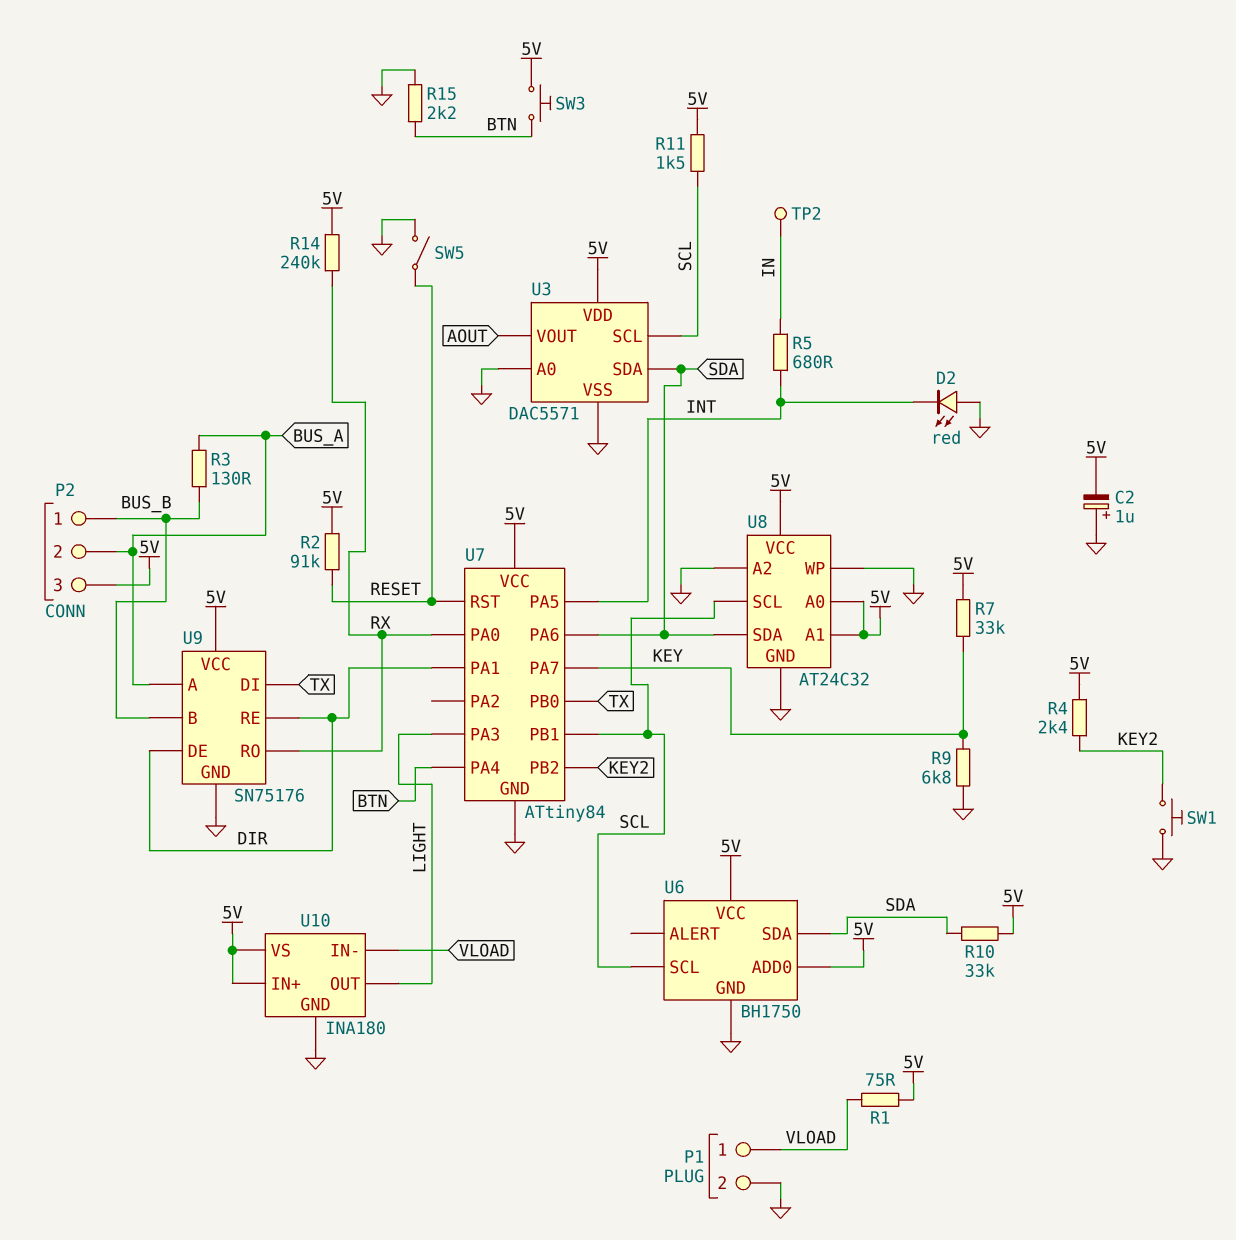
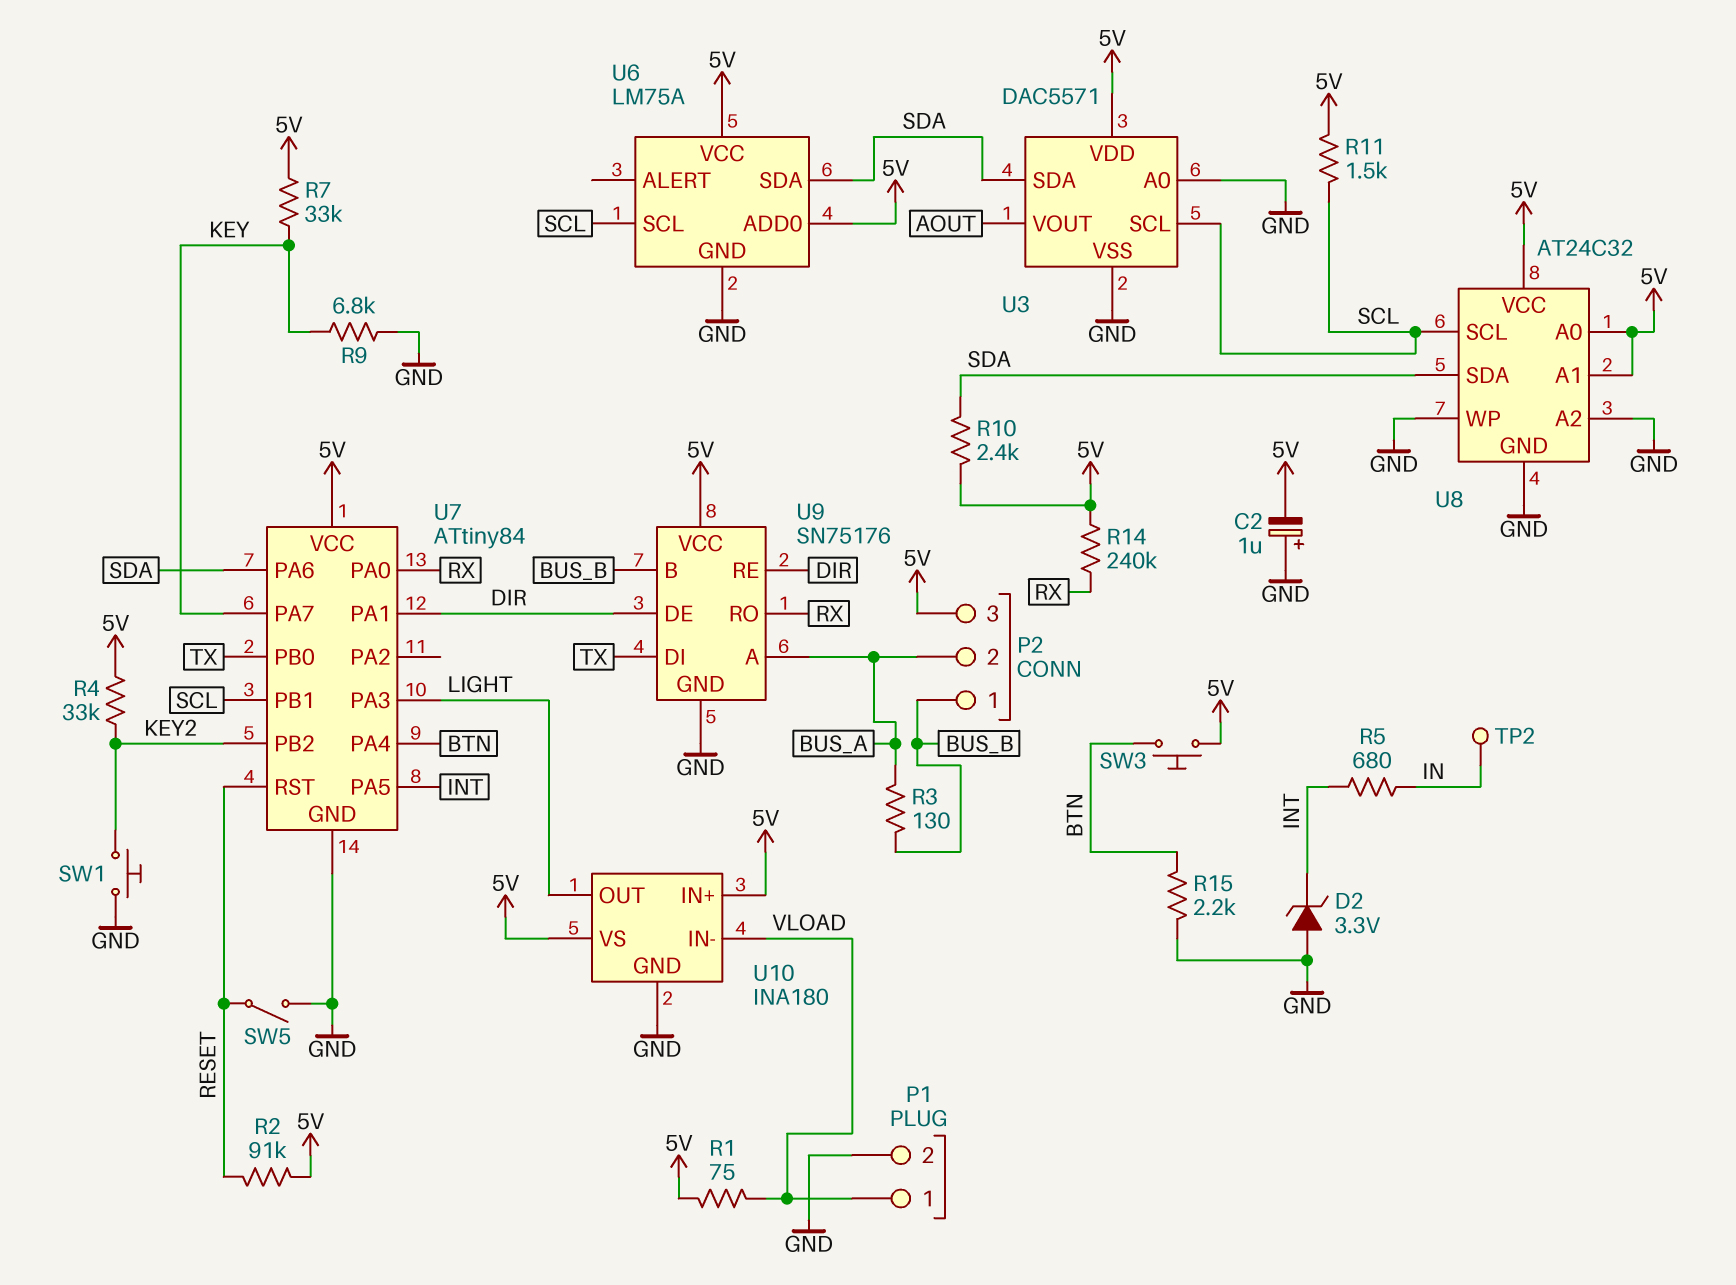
D2: LED red (A GND, K INT) -> zener 3.3V (A GND, K INT)
R4: 2.4k (5V, KEY2) -> 33k (5V, KEY2)
R10: 33k (5V, SDA) -> 2.4k (5V, SDA)
U6: BH1750 -> LM75A

